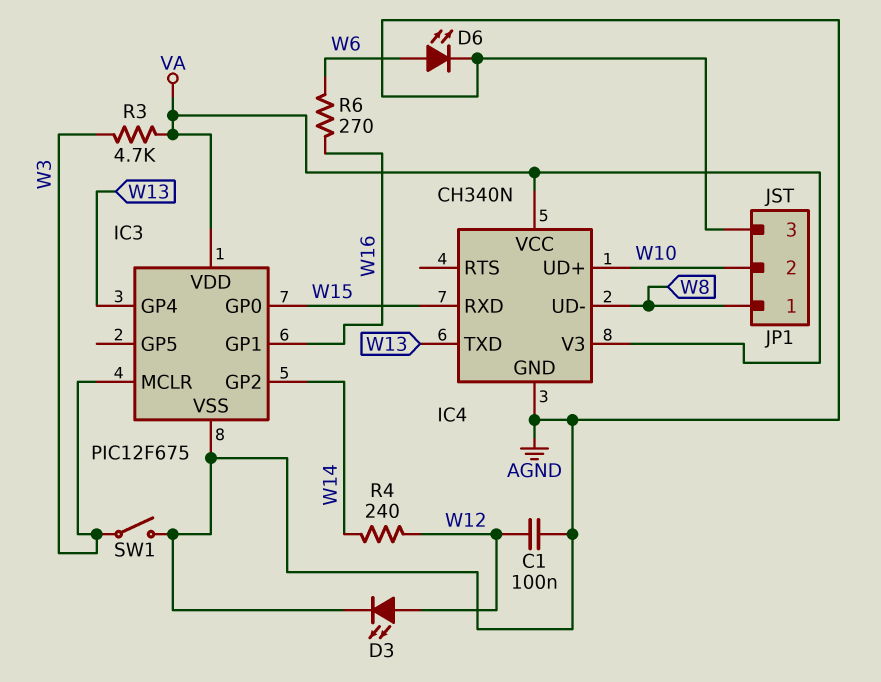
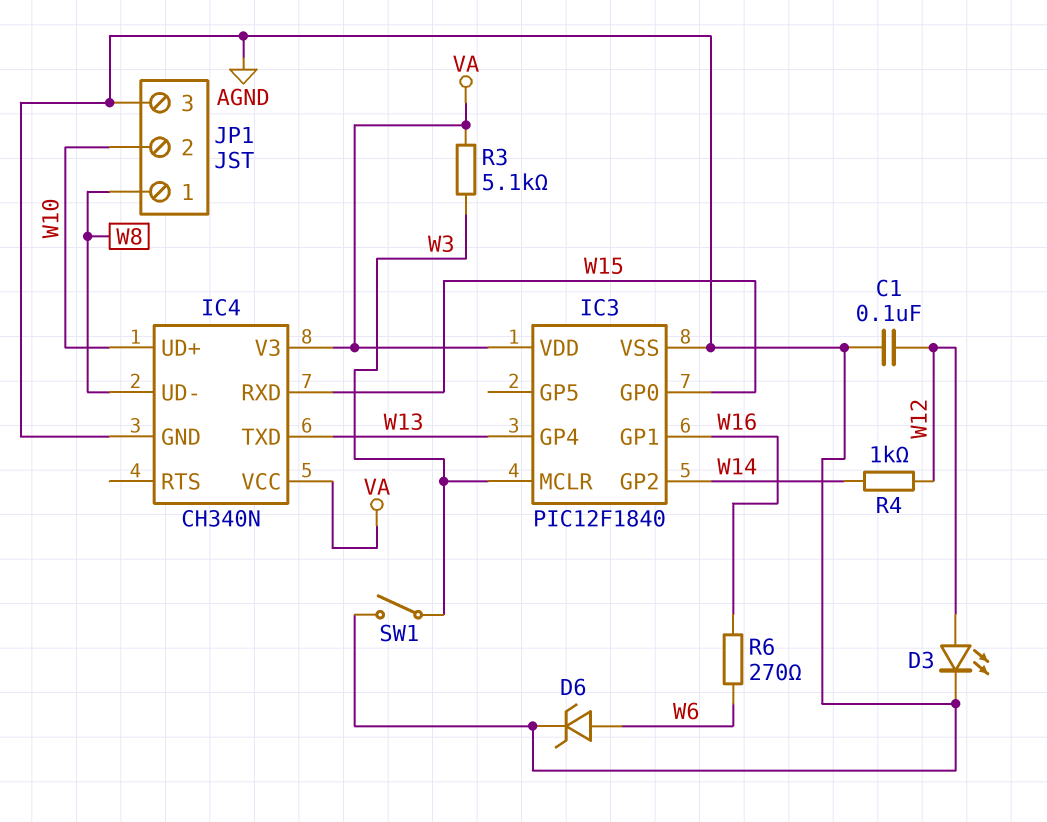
D6: LED (A W6, K AGND) -> zener (A W6, K AGND)
IC3: PIC12F675 -> PIC12F1840
R3: 4.7k (VA, W3) -> 5.1k (VA, W3)
R4: 240 (W12, W14) -> 1k (W12, W14)

